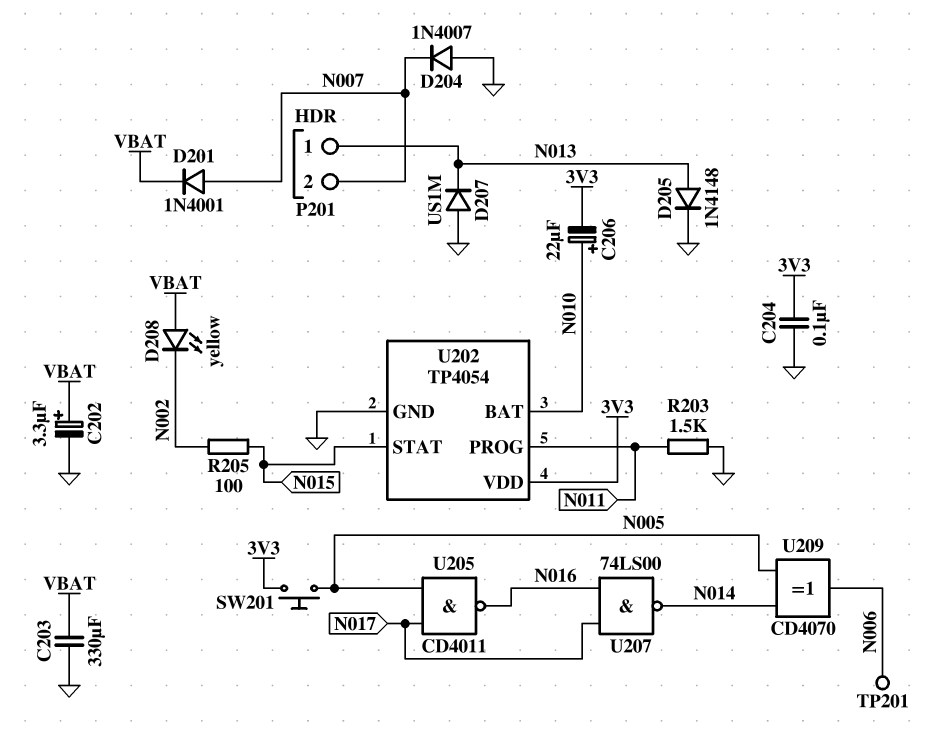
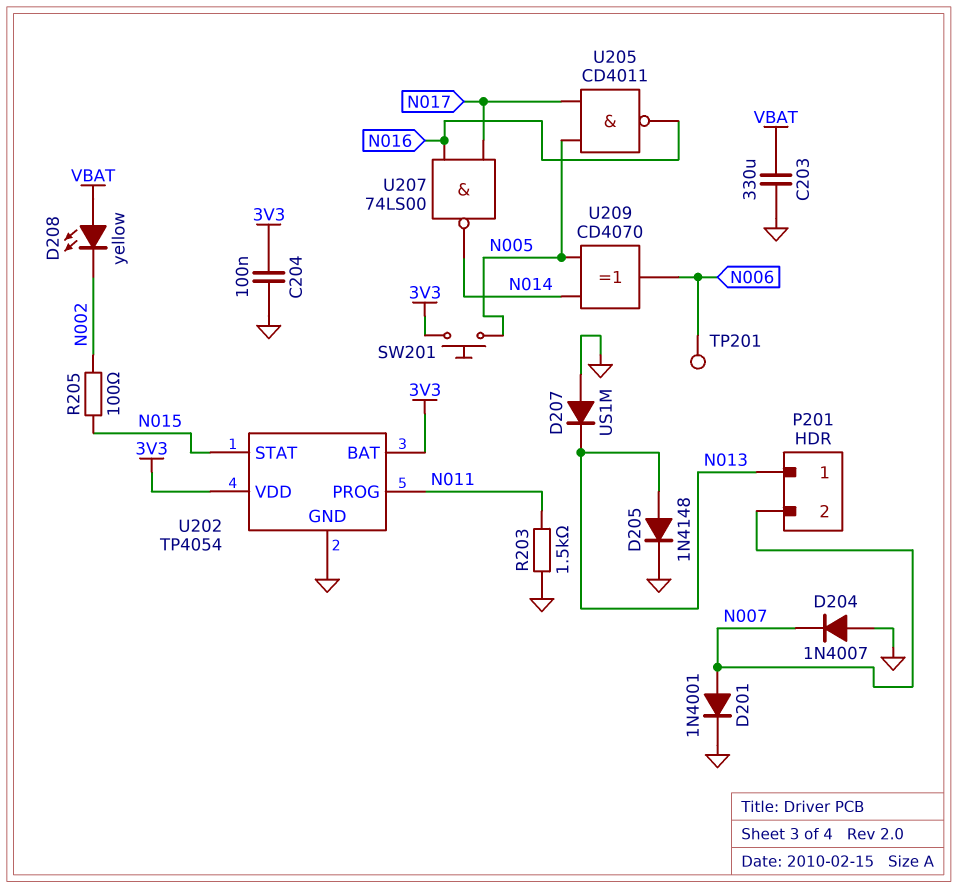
C202: 3.3uF (plus VBAT, minus GND) -> none
C206: 22uF (plus N010, minus 3V3) -> none
D201: diode 1N4001 (A N007, K VBAT) -> diode 1N4001 (A N007, K GND)
U202 pin BAT: N010 -> 3V3

